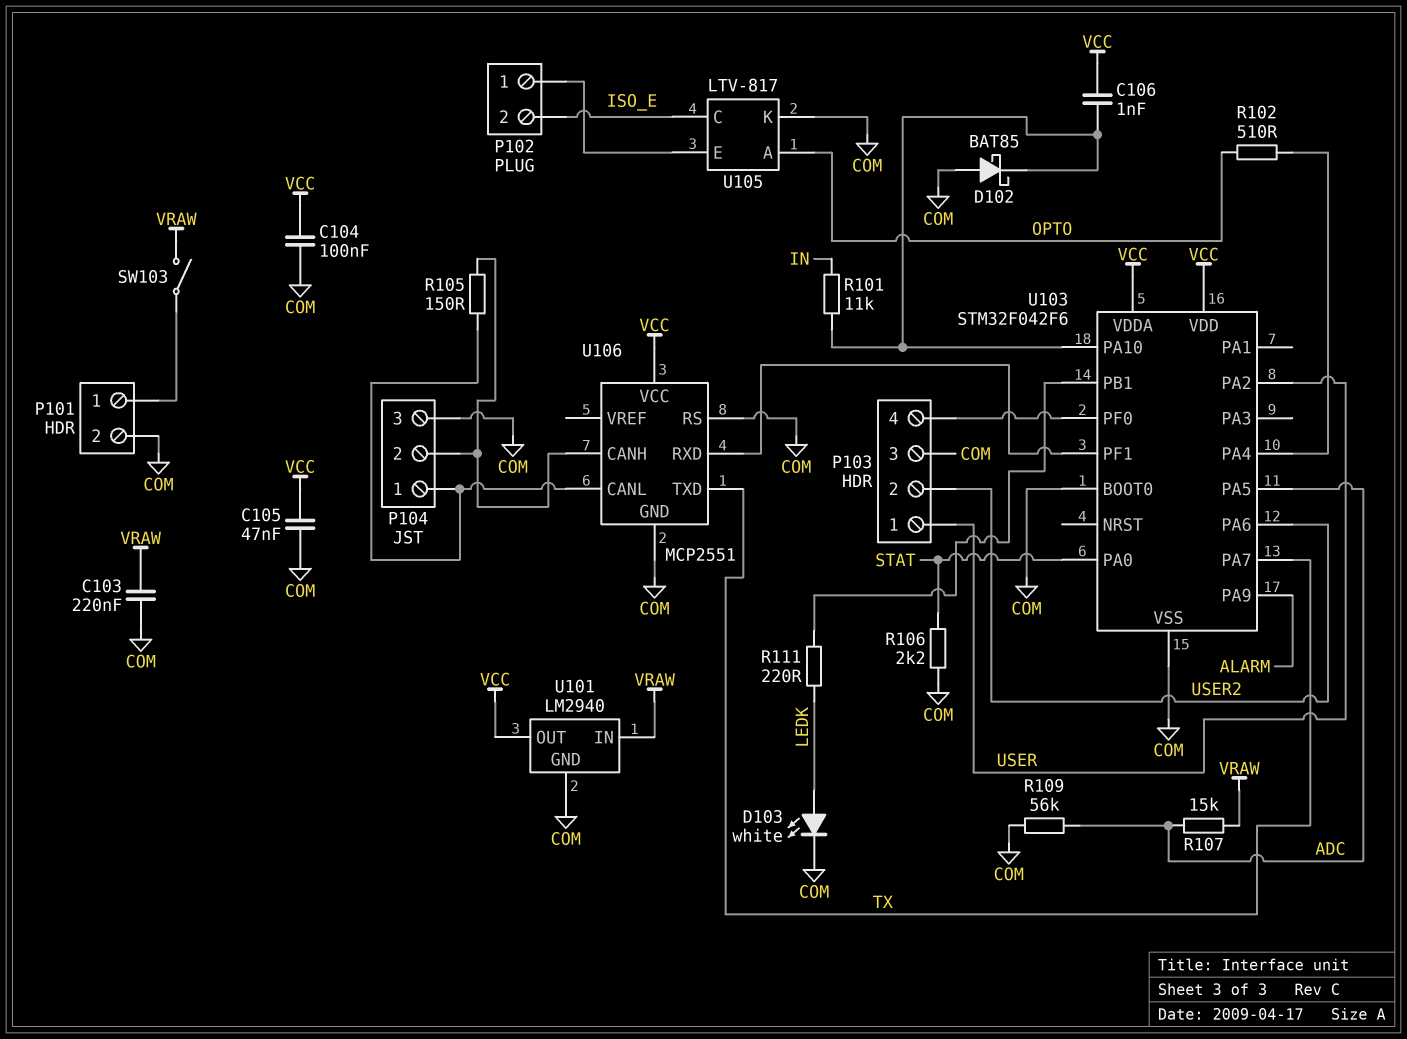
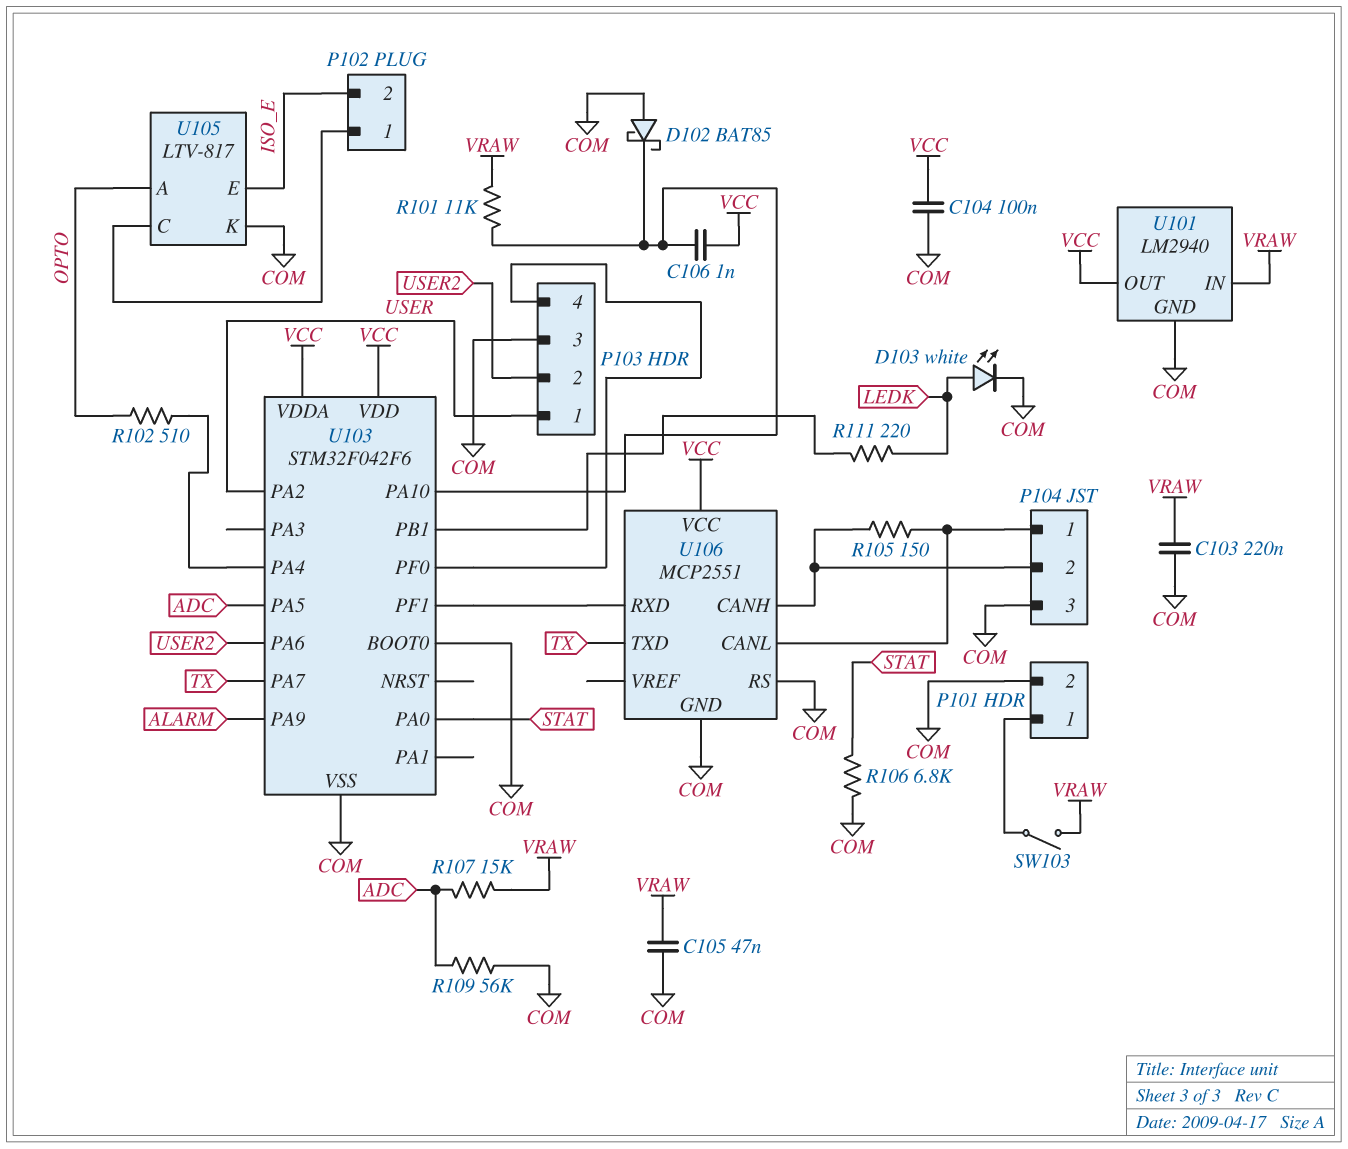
C105: 47nF (COM, VCC) -> 47nF (COM, VRAW)
R101: 11k (IN, U103/PA10) -> 11k (U103/PA10, VRAW)
R106: 2.2k (COM, STAT) -> 6.8k (COM, STAT)
U105 pin C: ISO_E -> P102/1
U105 pin E: P102/1 -> ISO_E

